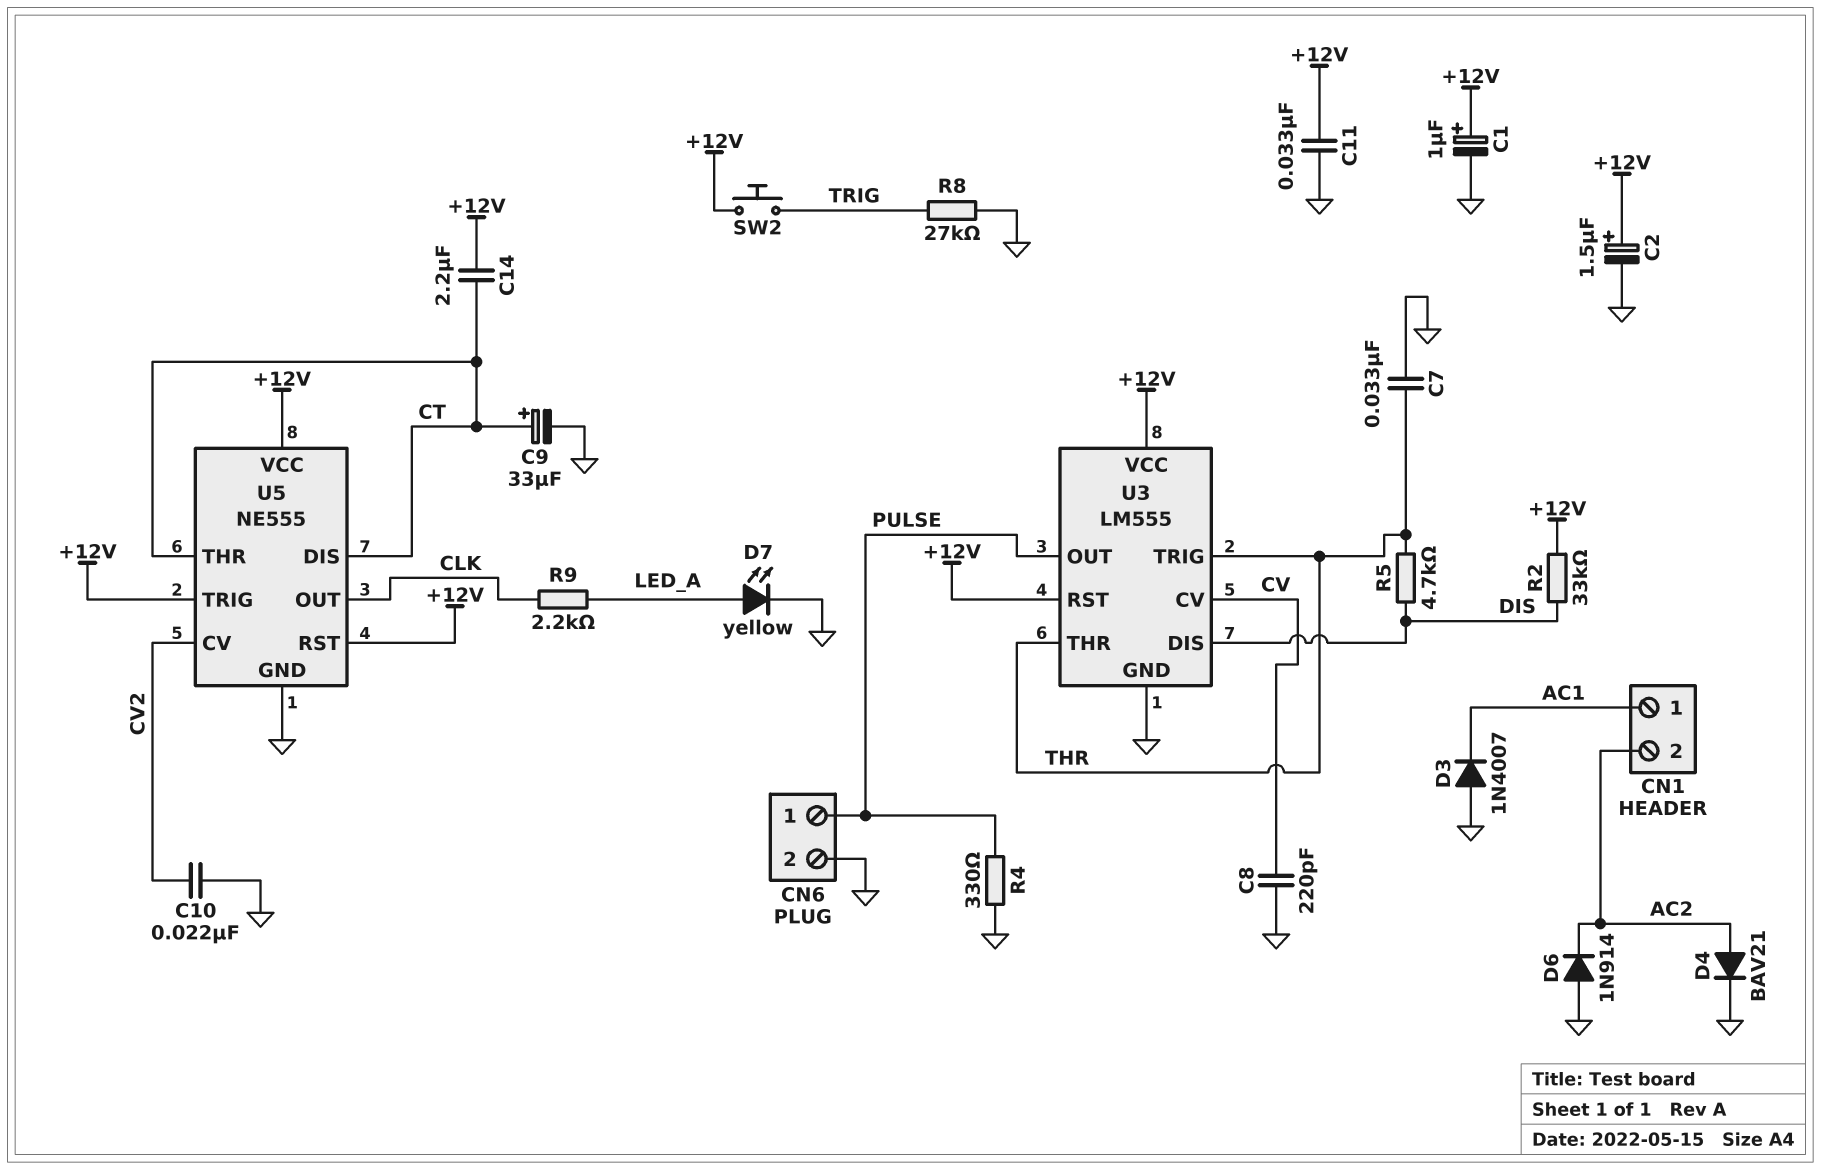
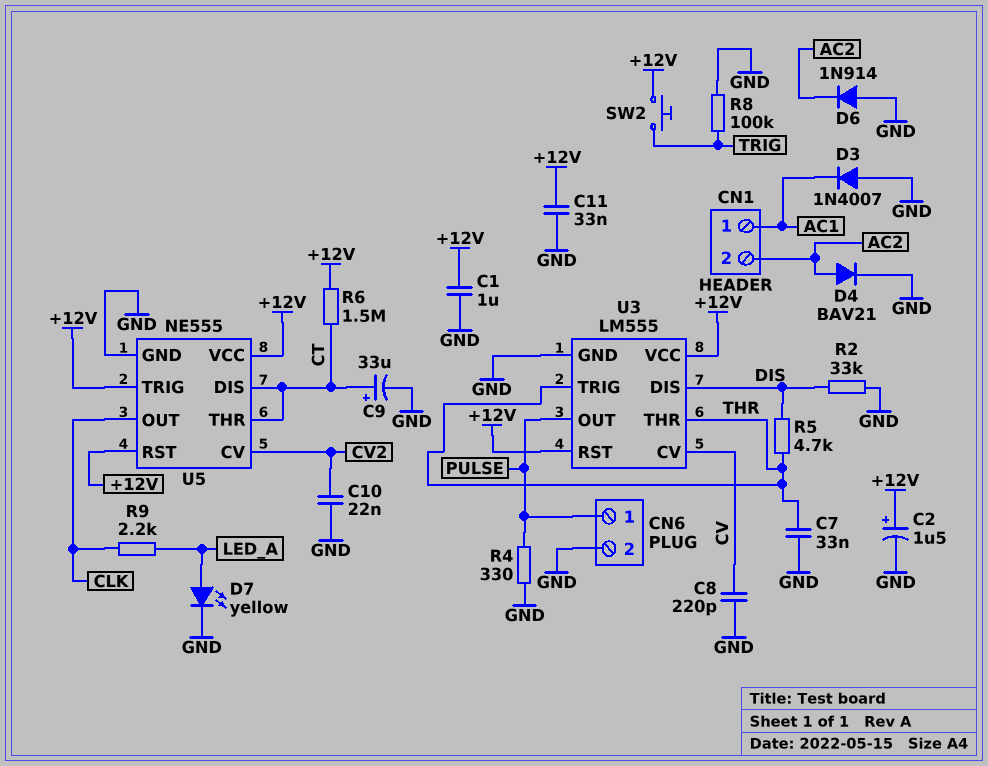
C1: 1uF (plus +12V, minus GND) -> 1uF (+12V, GND)
C14: 2.2uF (+12V, CT) -> none
R2: 33k (+12V, DIS) -> 33k (DIS, GND)
R6: none -> 1.5M (+12V, CT)
R8: 27k (GND, TRIG) -> 100k (GND, TRIG)

